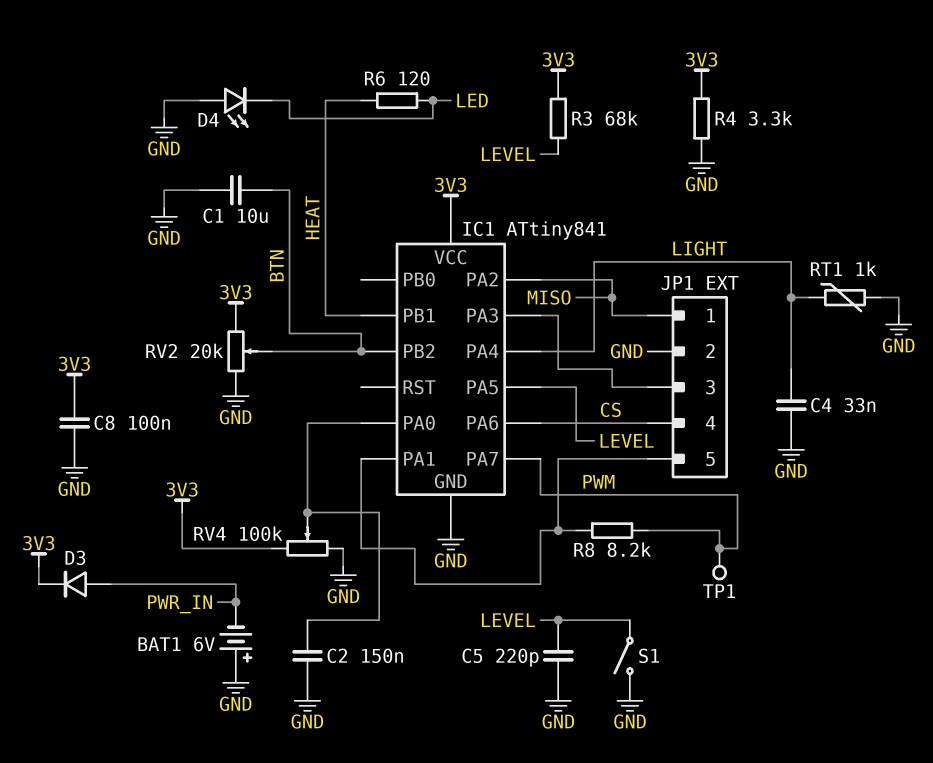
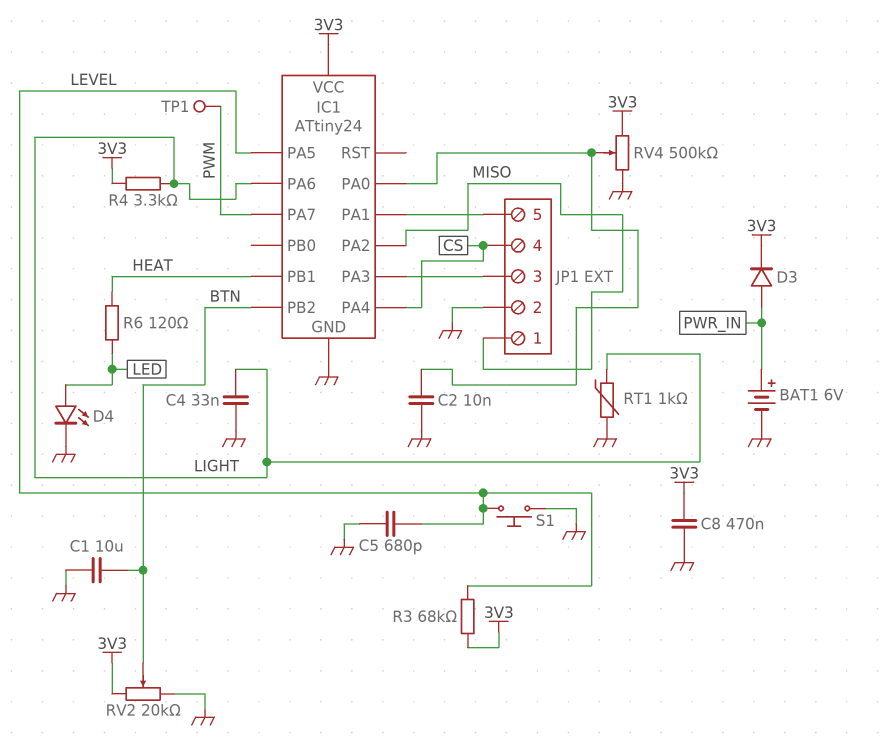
BAT1: 6V (plus GND, minus PWR_IN) -> 6V (plus PWR_IN, minus GND)
C2: 150nF (GND, IC1/PA0) -> 10nF (GND, IC1/PA0)
C5: 220pF (GND, LEVEL) -> 680pF (GND, LEVEL)
C8: 100nF (3V3, GND) -> 470nF (3V3, GND)
D4: LED (A GND, K LED) -> LED (A LED, K GND)
IC1: ATtiny841 -> ATtiny24
IC1 pin PA4: LIGHT -> CS
IC1 pin PA6: CS -> LIGHT
R4: 3.3k (3V3, GND) -> 3.3k (3V3, LIGHT)
R8: 8.2k (IC1/PA1, PWM) -> none
RV4: 100k (3V3, GND, wiper IC1/PA0) -> 500k (3V3, GND, wiper IC1/PA0)
S1: switch (GND, LEVEL) -> button (GND, LEVEL)

